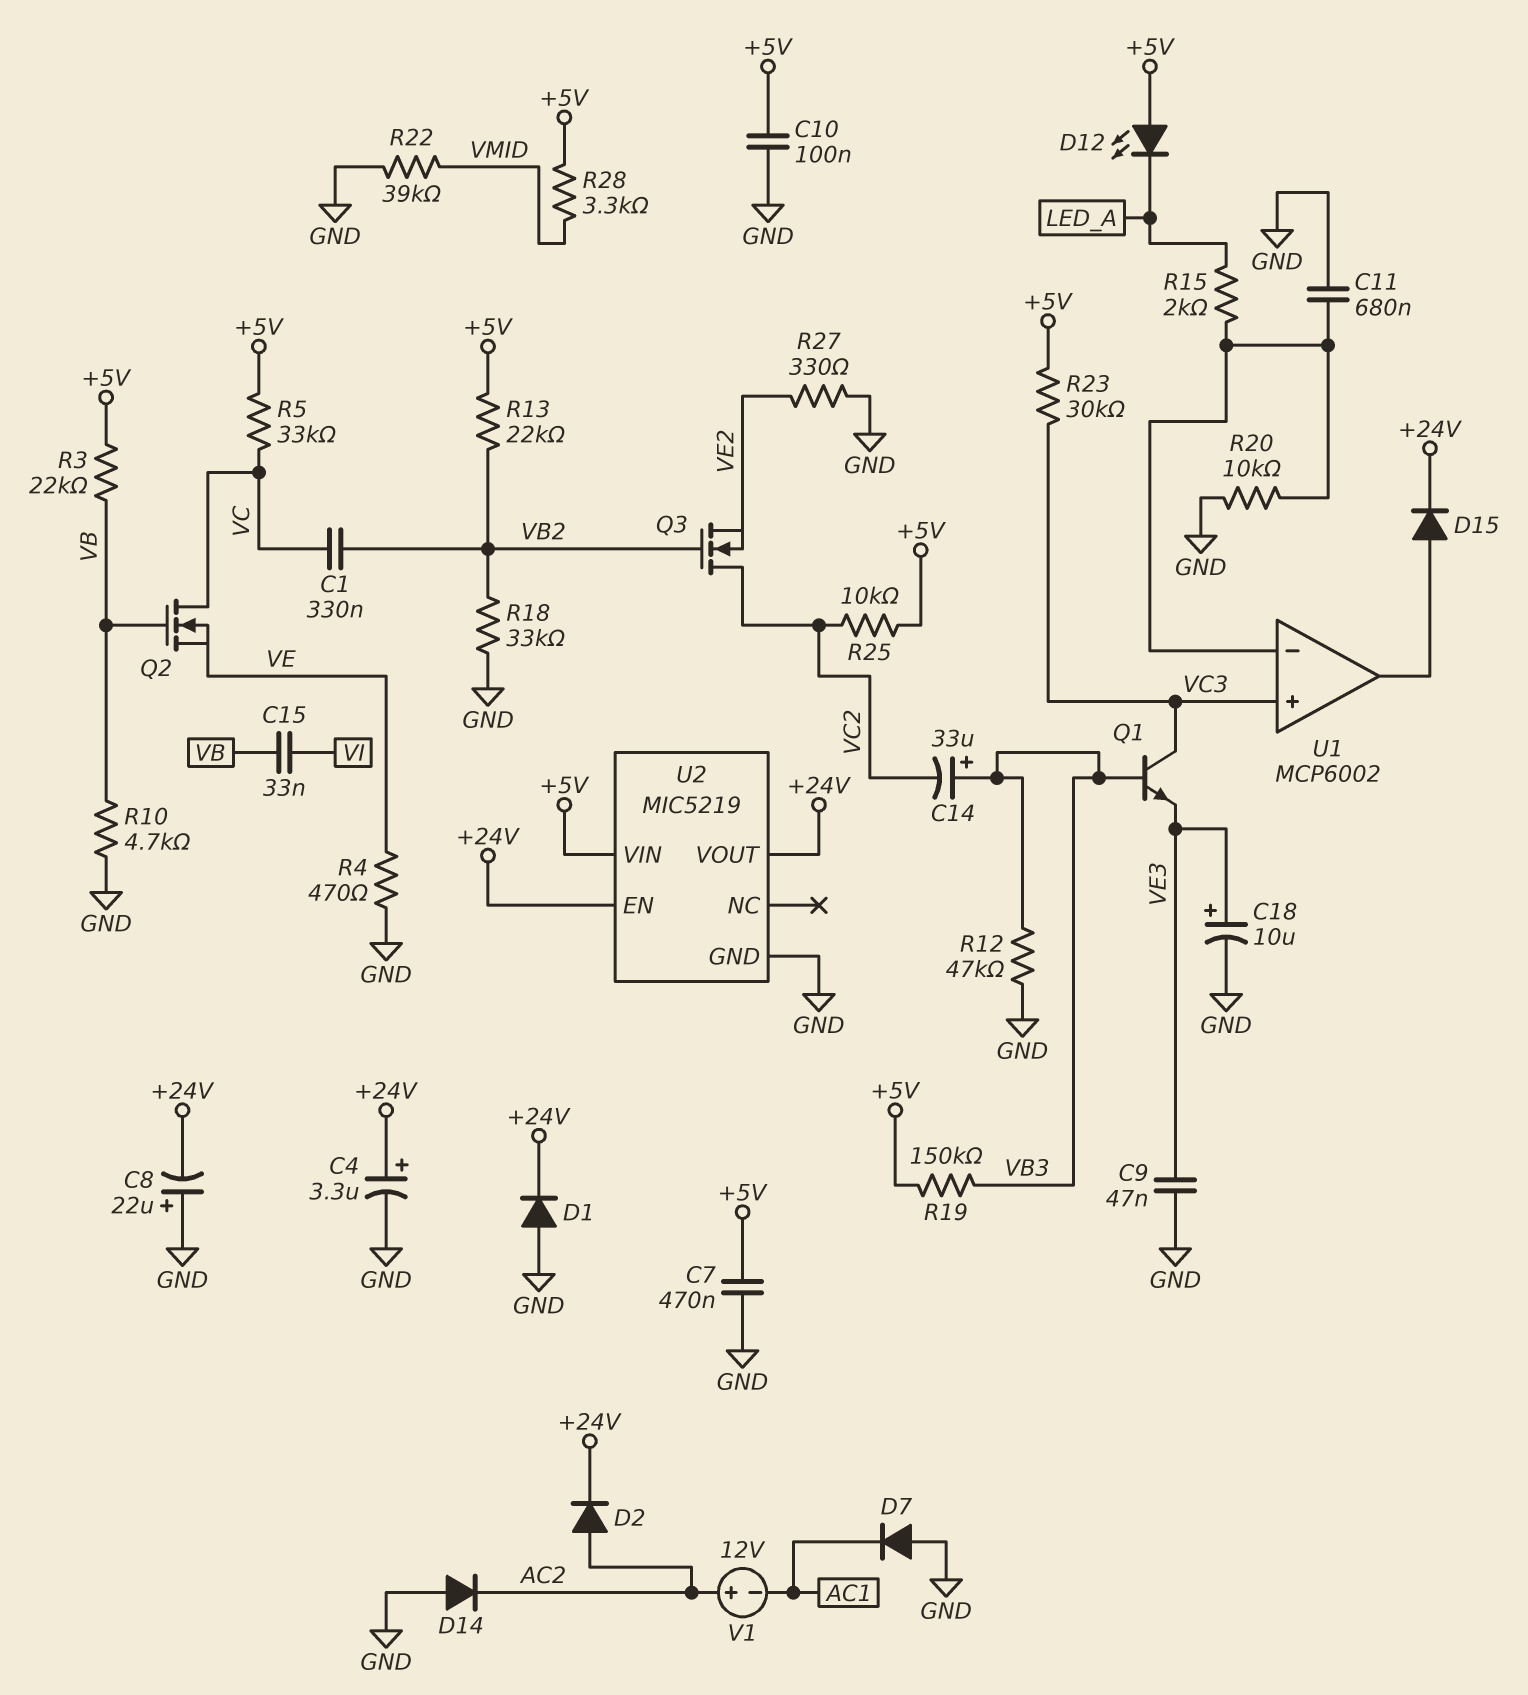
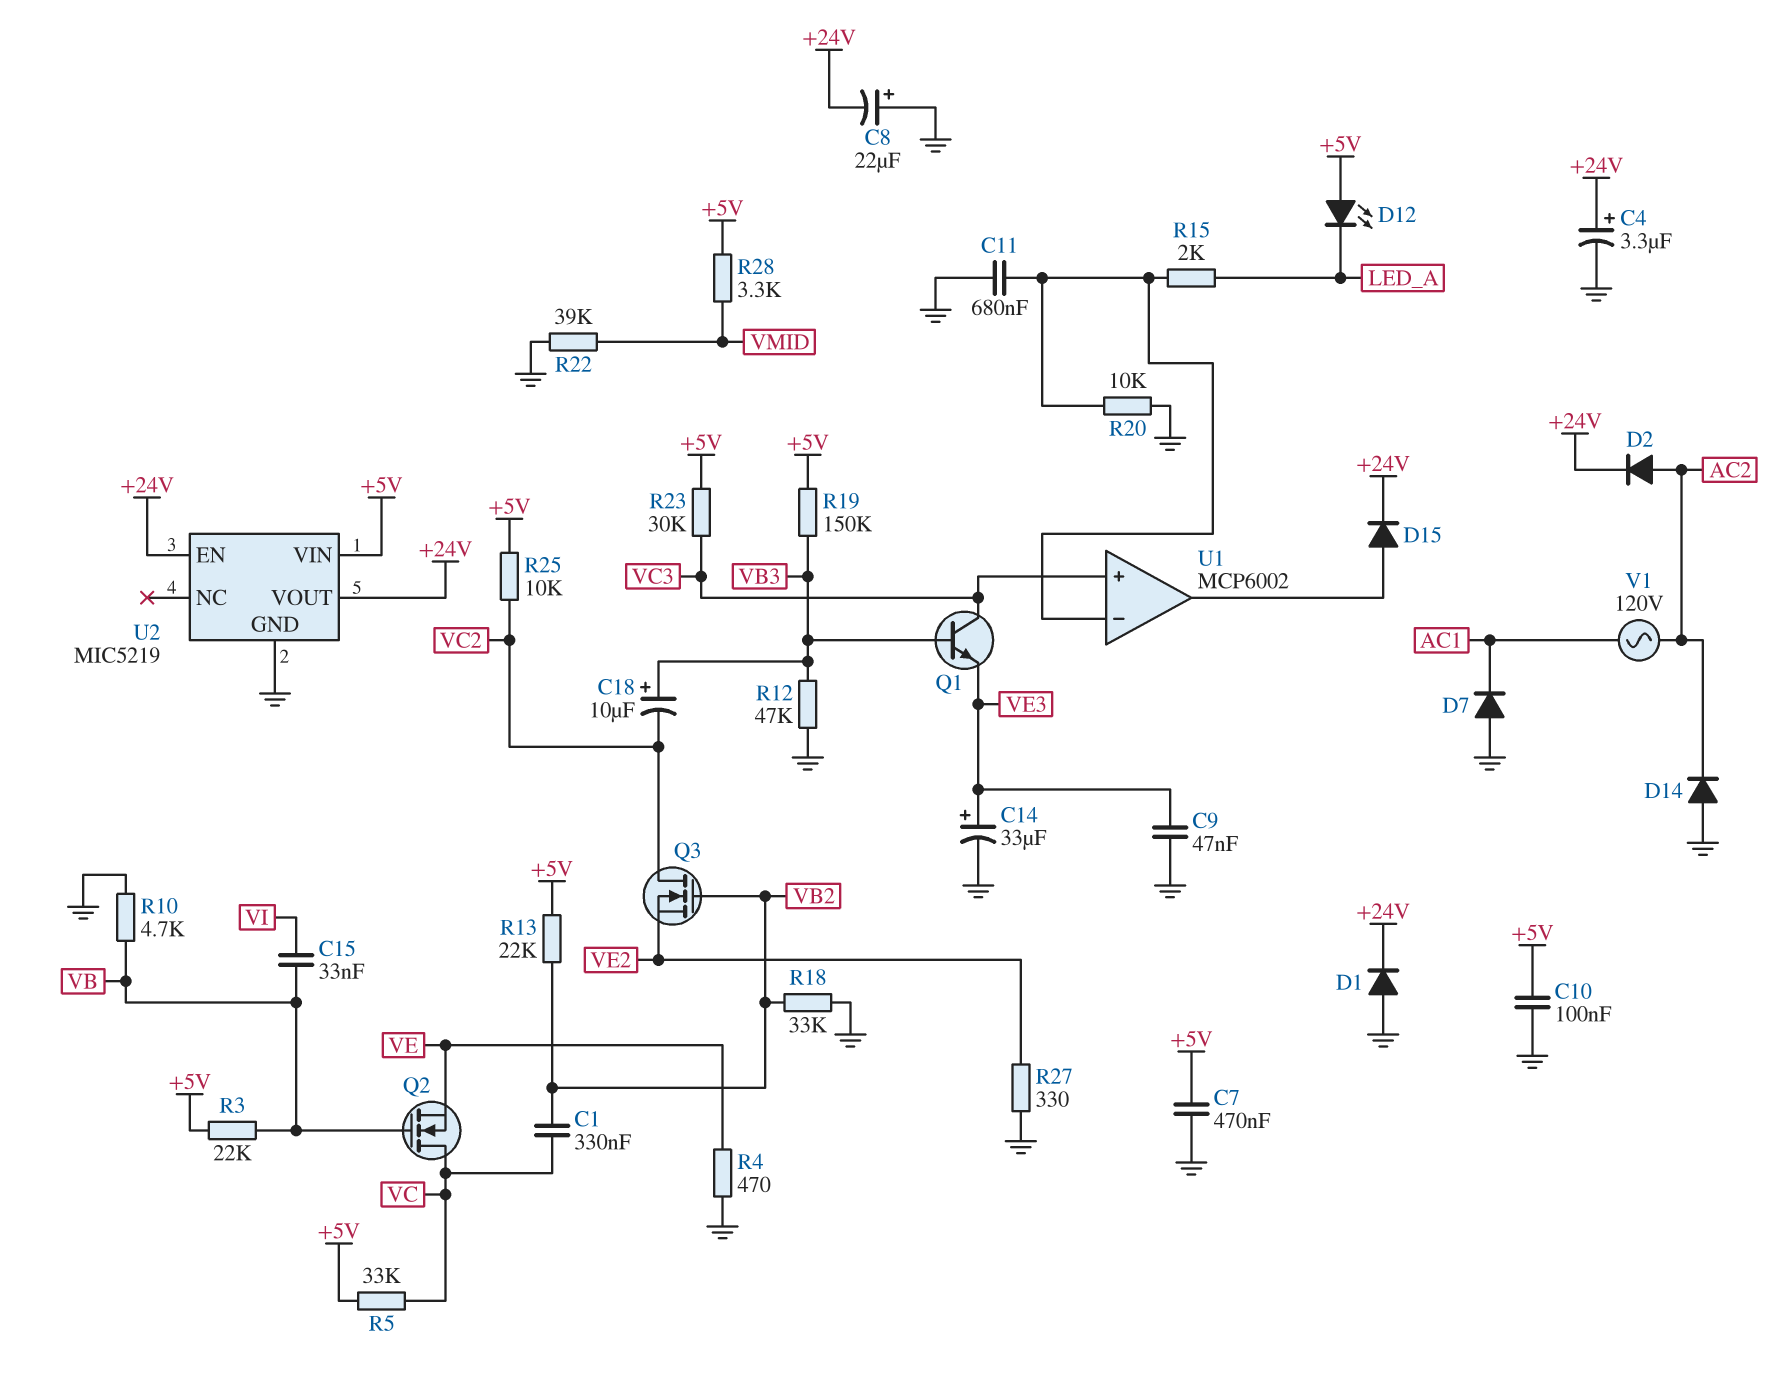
C14: 33uF (plus VB3, minus VC2) -> 33uF (plus VE3, minus GND)
C18: 10uF (plus VE3, minus GND) -> 10uF (plus VB3, minus VC2)
V1: 12V (plus AC2, minus AC1) -> AC 120V (AC1, AC2)

